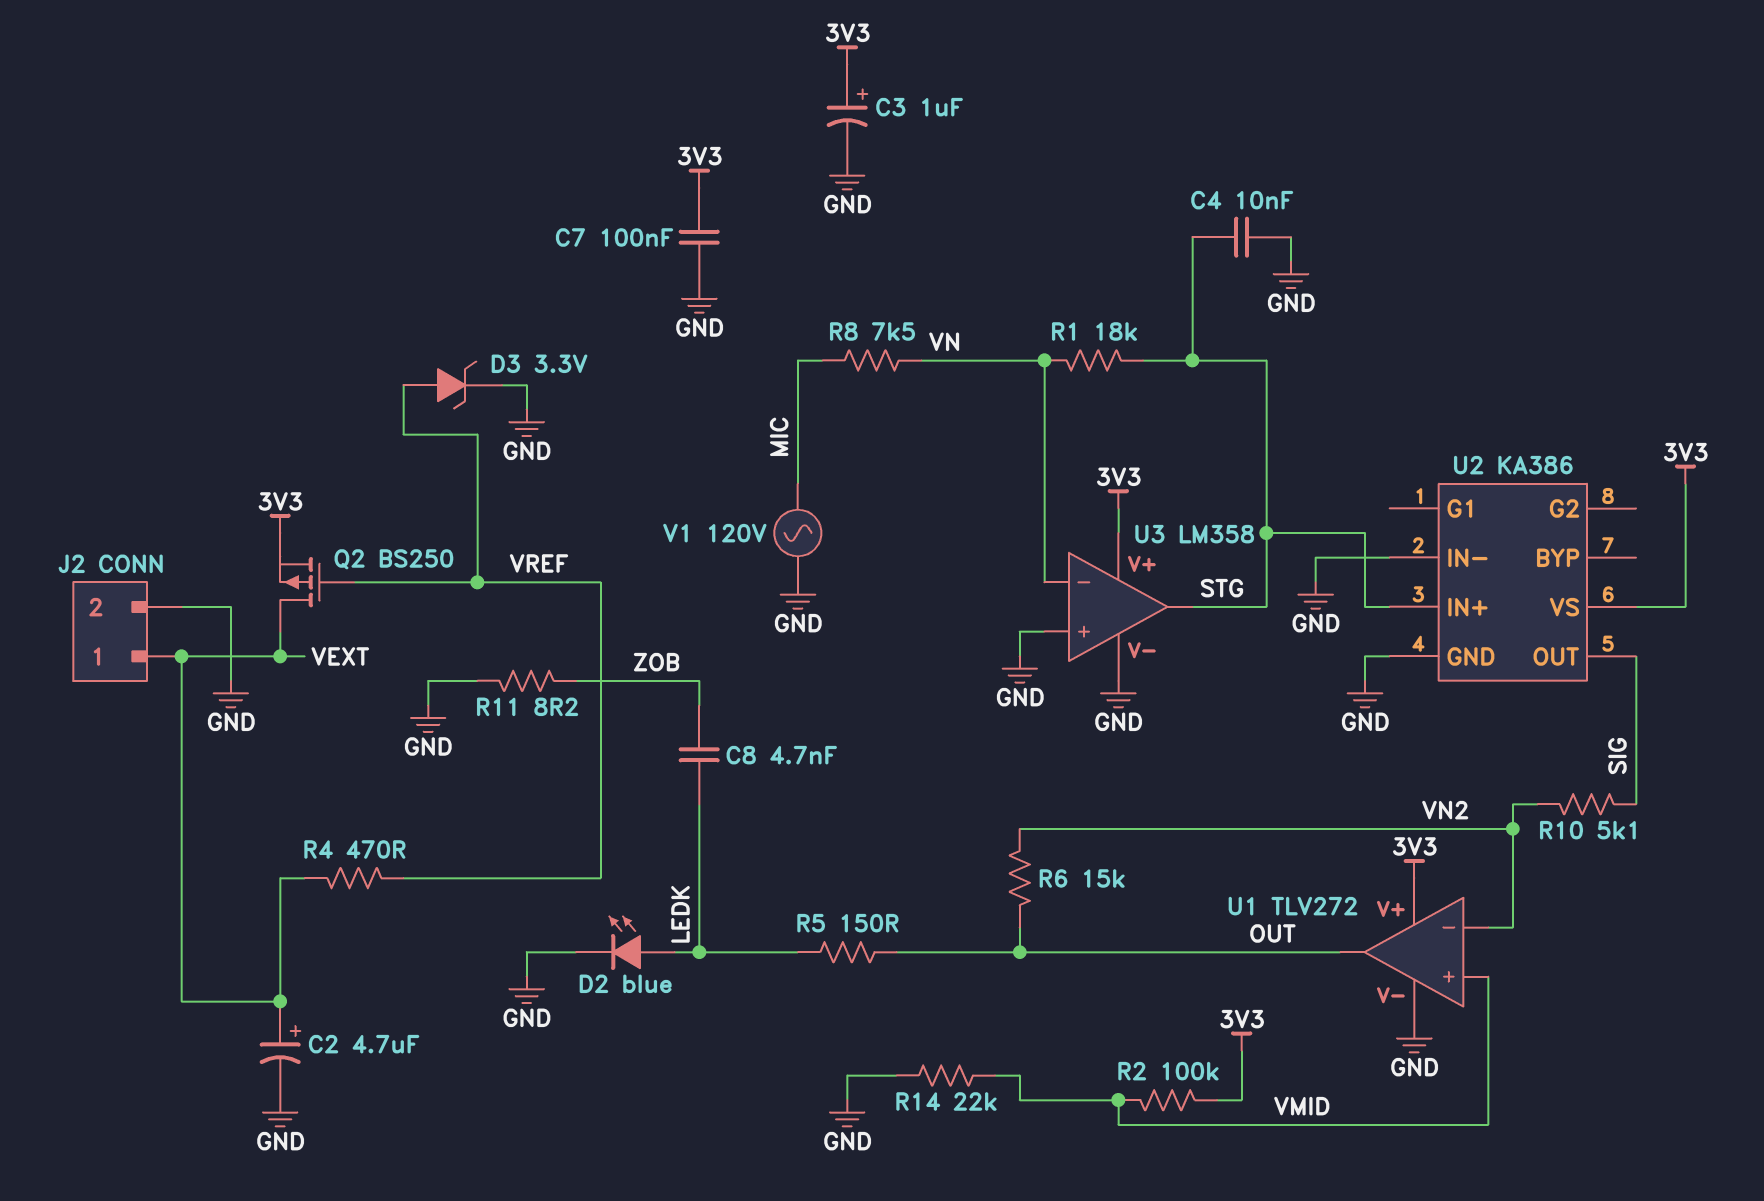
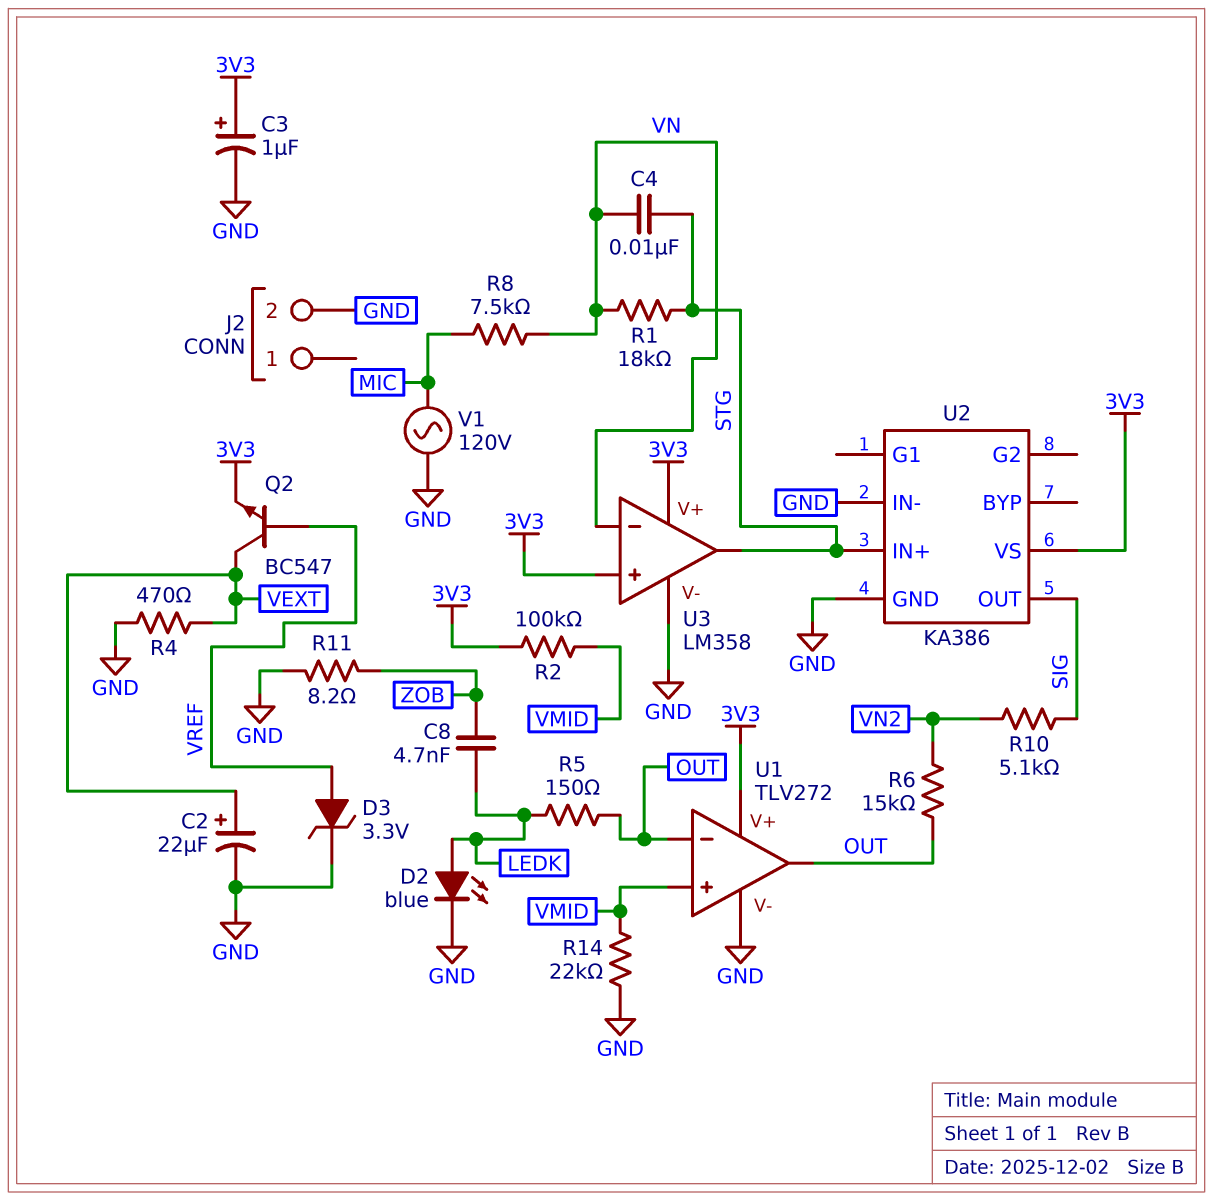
C2: 4.7uF (plus VEXT, minus GND) -> 22uF (plus VEXT, minus GND)
C4: 10nF (GND, STG) -> 10nF (STG, VN)
C7: 100nF (3V3, GND) -> none
J2 pin 1: VEXT -> none
Q2: PMOS BS250 (G VREF, D VEXT, S 3V3) -> NPN BC547 (B VREF, C VEXT, E 3V3)
R4: 470 (VEXT, VREF) -> 470 (GND, VEXT)
U1 pin in-: VN2 -> OUT
U3 pin in+: GND -> 3V3

